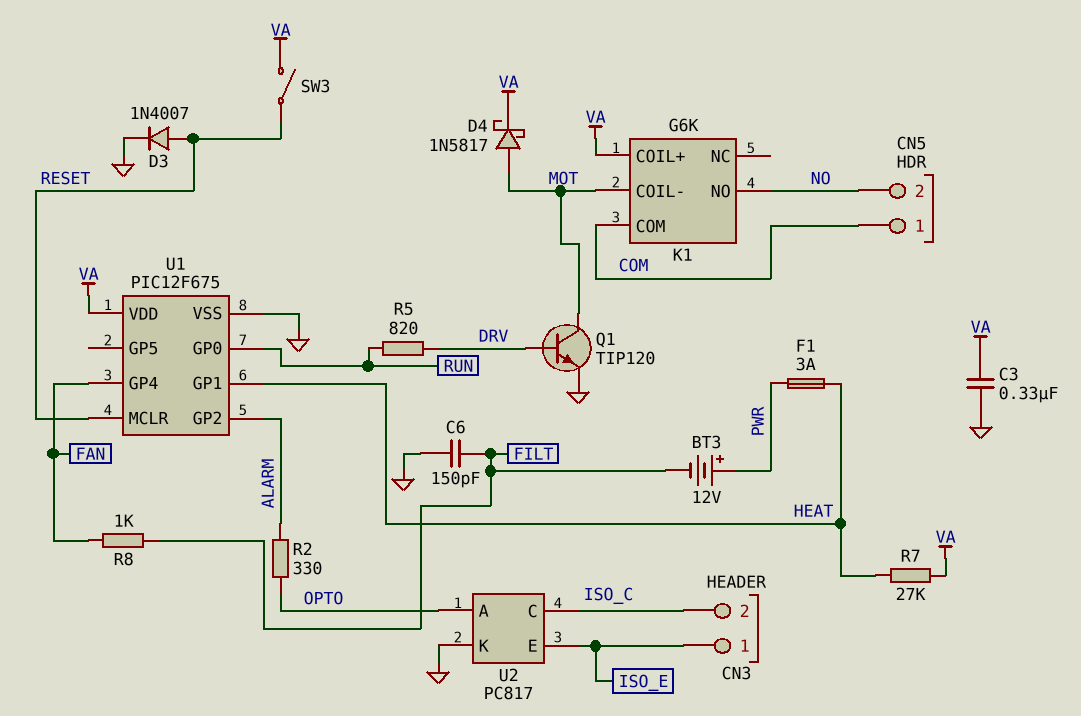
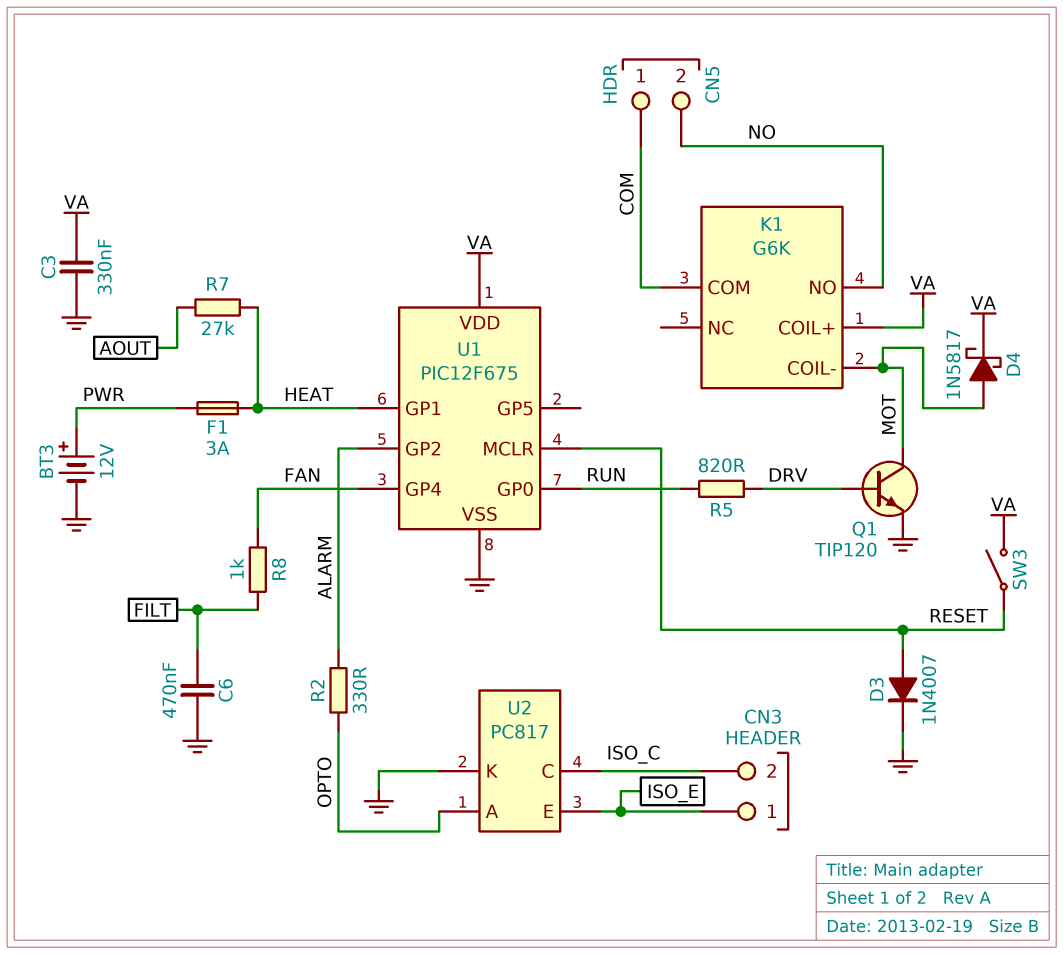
BT3: 12V (plus PWR, minus FILT) -> 12V (plus PWR, minus GND)
C6: 150pF (FILT, GND) -> 470nF (FILT, GND)
R7: 27k (HEAT, VA) -> 27k (AOUT, HEAT)

